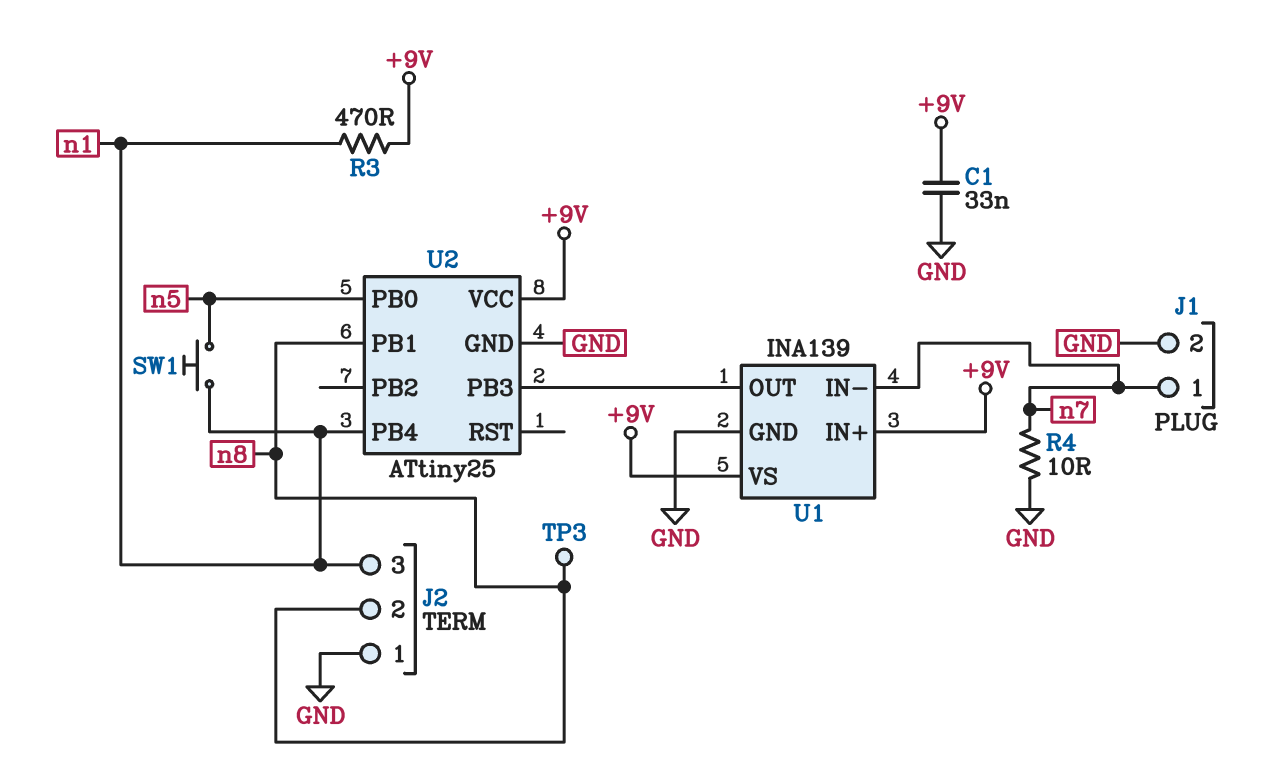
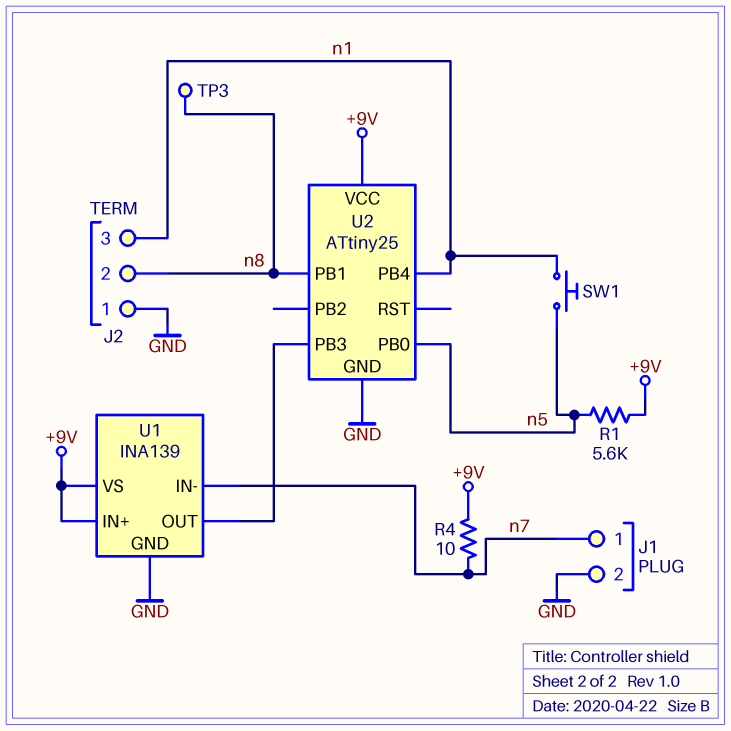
C1: 33nF (+9V, GND) -> none
R1: none -> 5.6k (+9V, n5)
R3: 470 (+9V, n1) -> none
R4: 10 (GND, n7) -> 10 (+9V, n7)

